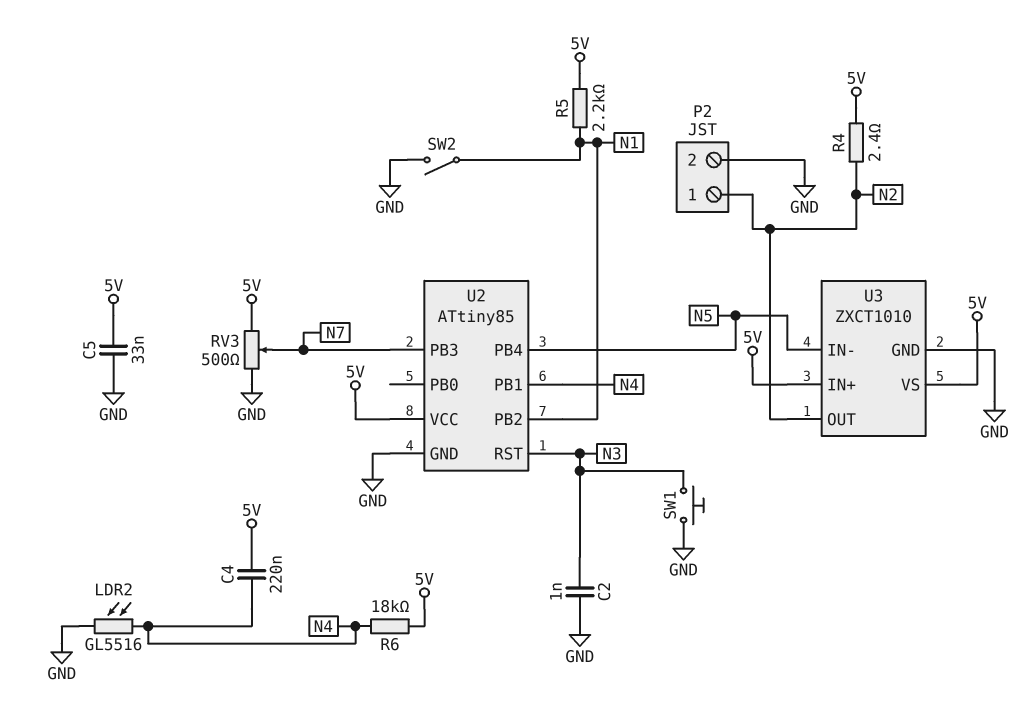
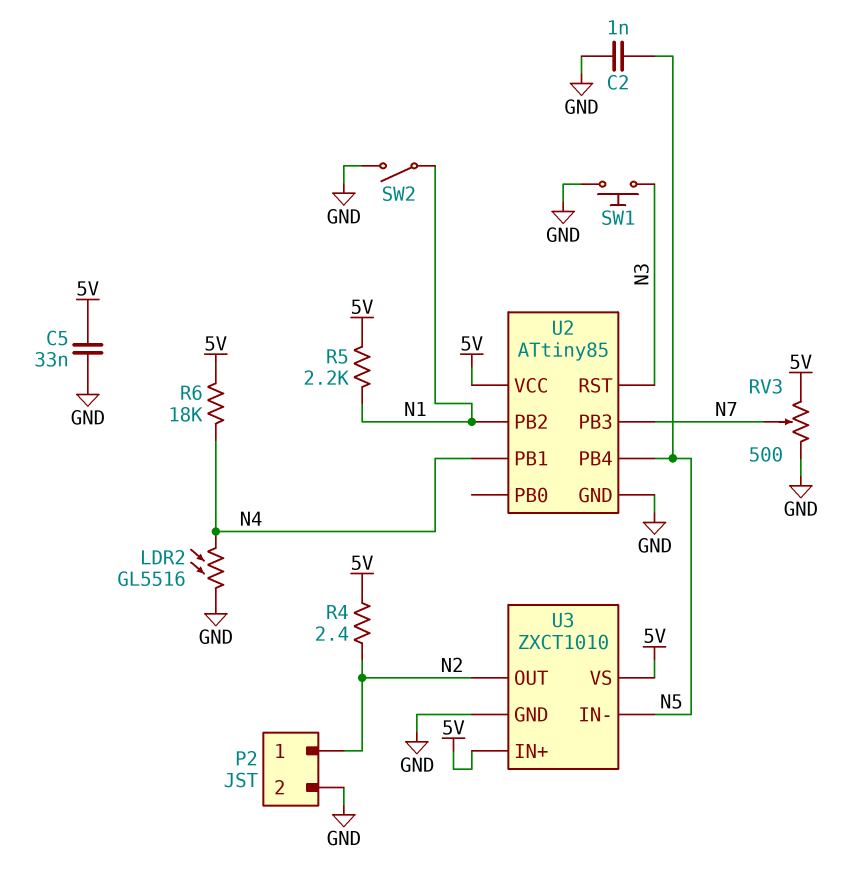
C2: 1nF (GND, N3) -> 1nF (GND, N5)
C4: 220nF (5V, N4) -> none

